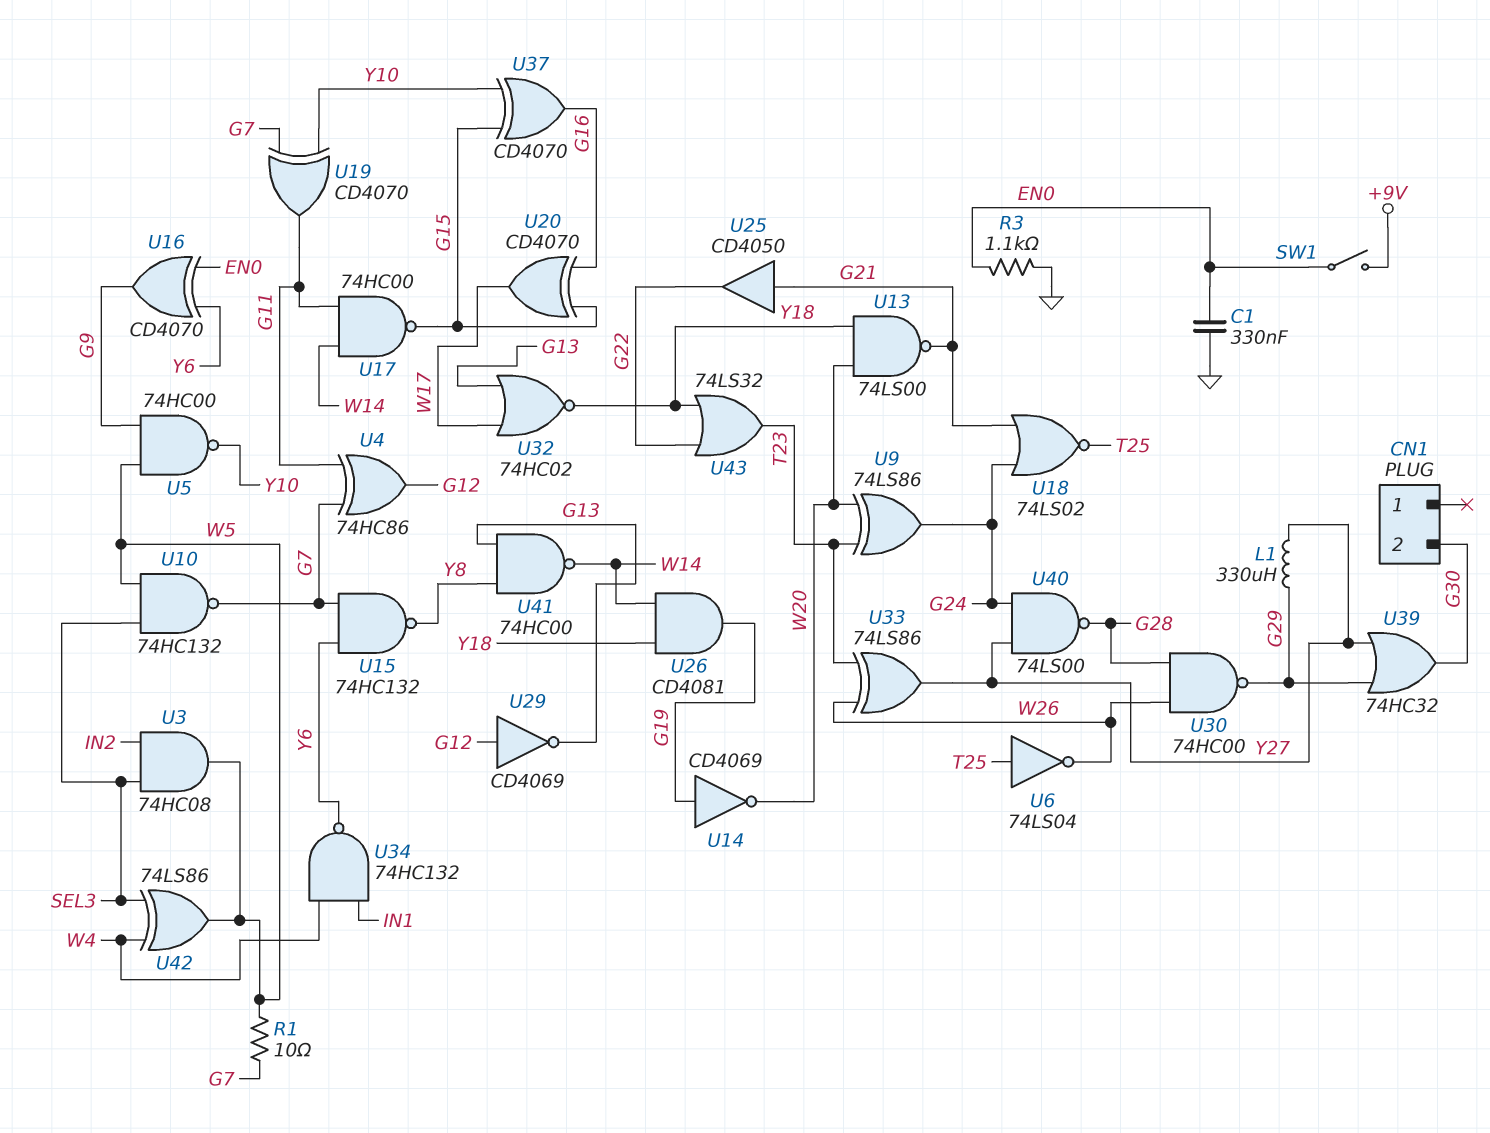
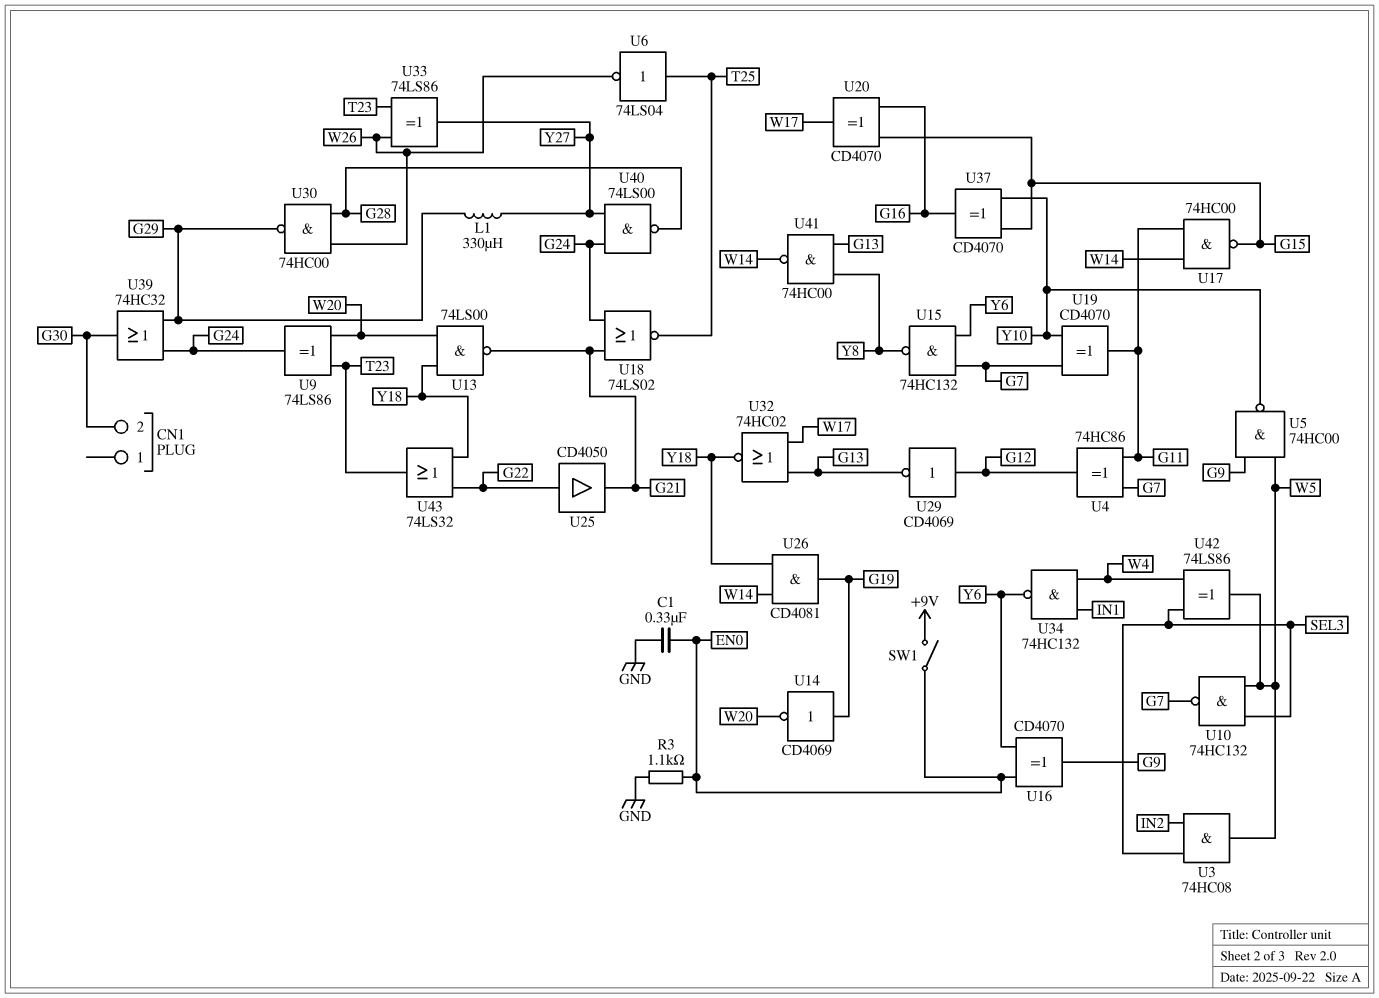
R1: 10 (G7, W5) -> none
U25: buffer CD4050 (in G21, out G22) -> buffer CD4050 (in G22, out G21)
U39: OR 74HC32 (in G29, in Y27, out G30) -> OR 74HC32 (in G24, in G29, out G30)

